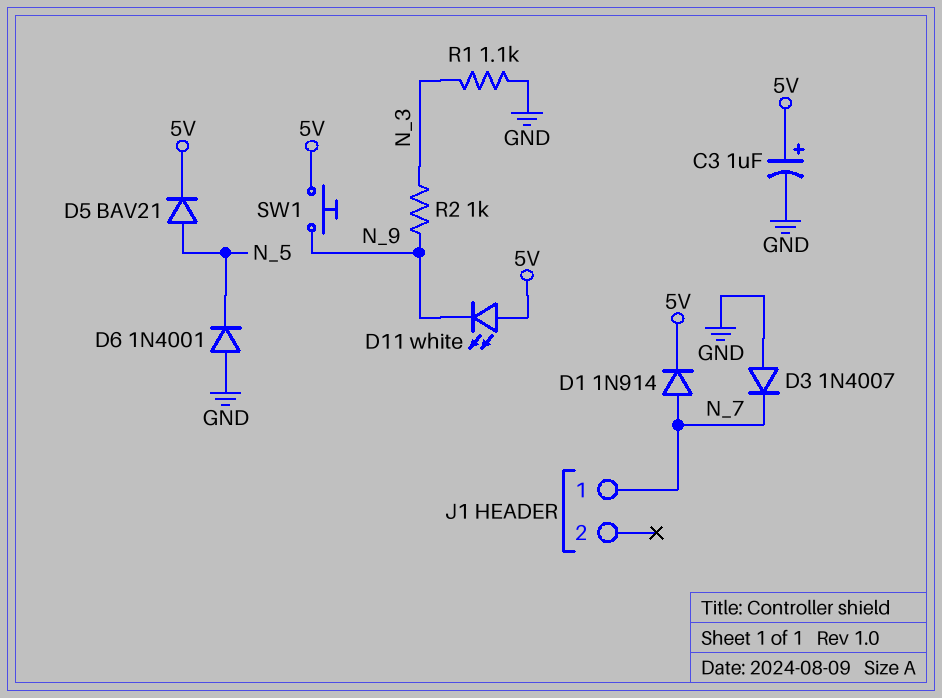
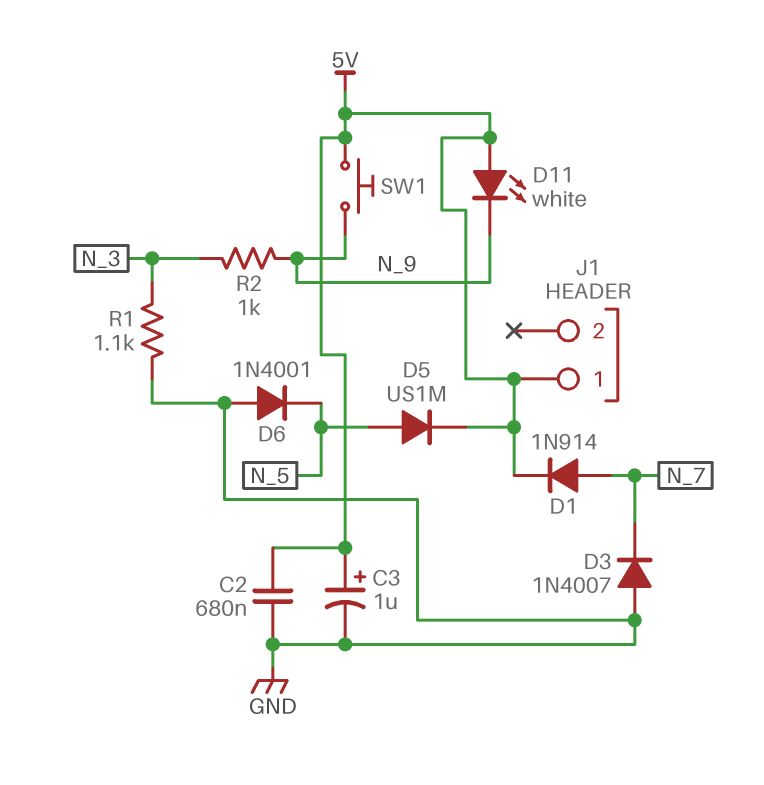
C2: none -> 680nF (5V, GND)
D5: diode BAV21 (A N_5, K 5V) -> diode US1M (A N_5, K 5V)
J1 pin 1: N_7 -> 5V

